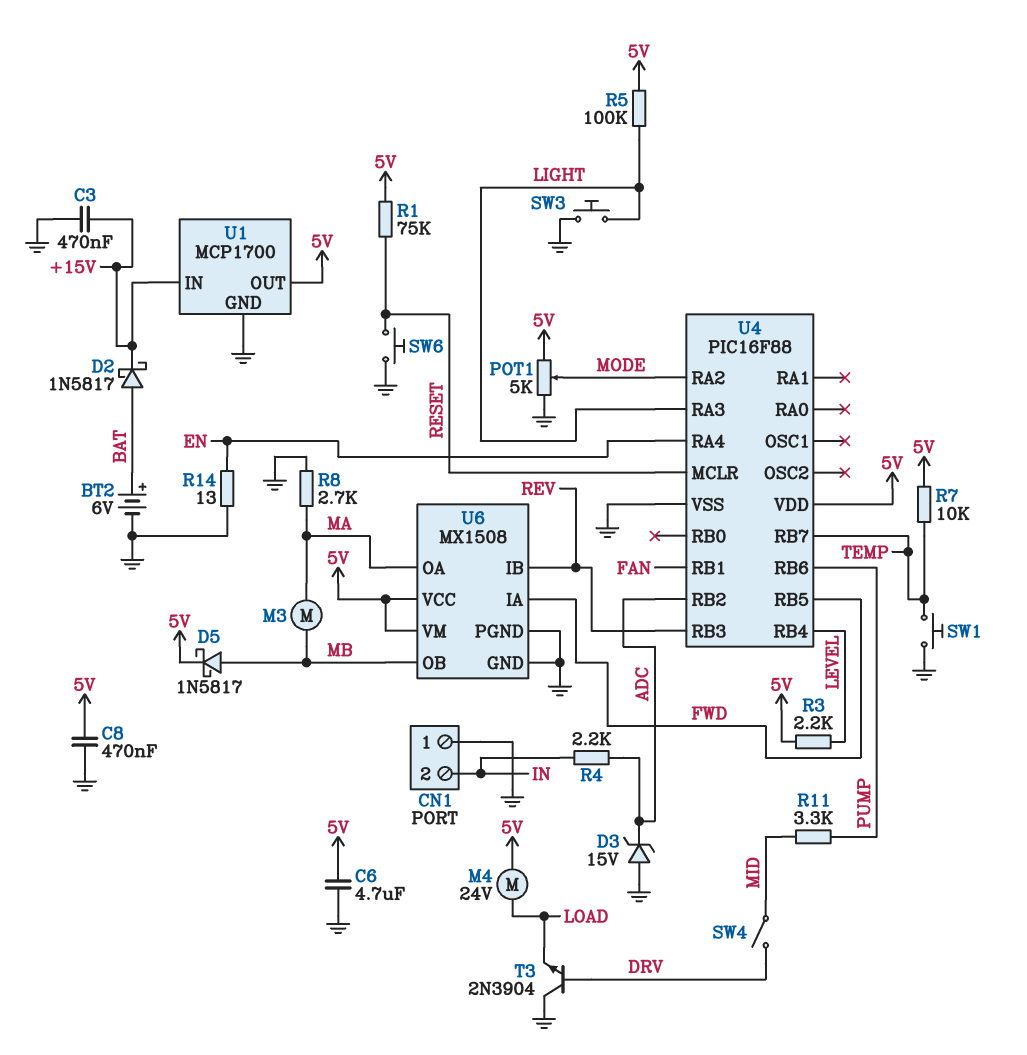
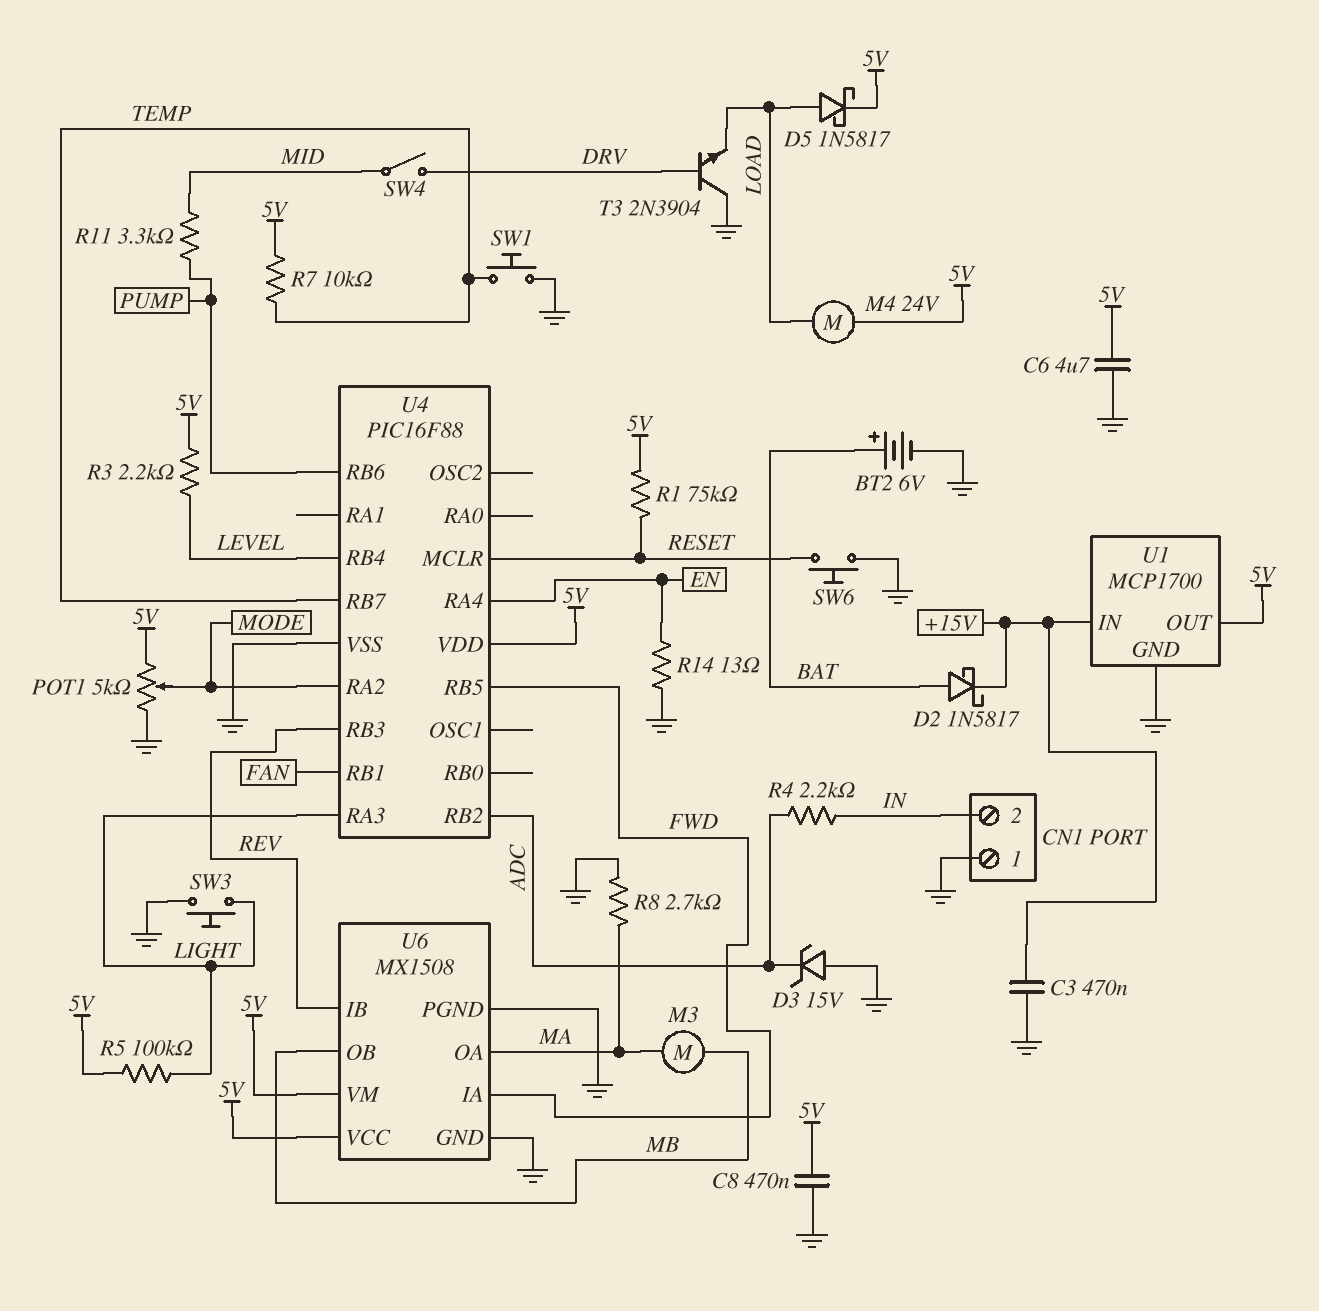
D5: schottky 1N5817 (A MB, K 5V) -> schottky 1N5817 (A LOAD, K 5V)

